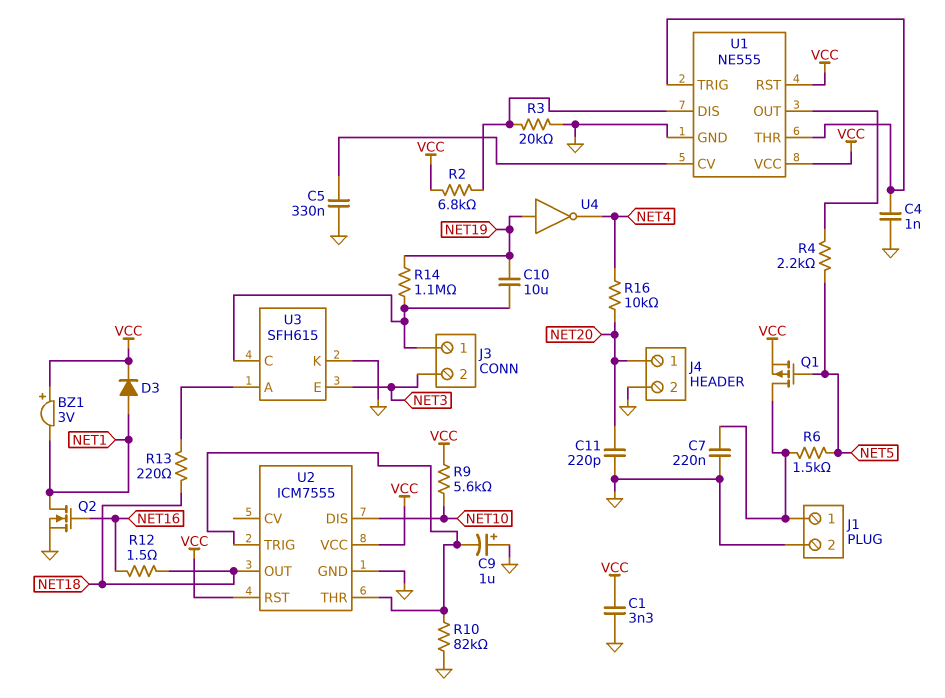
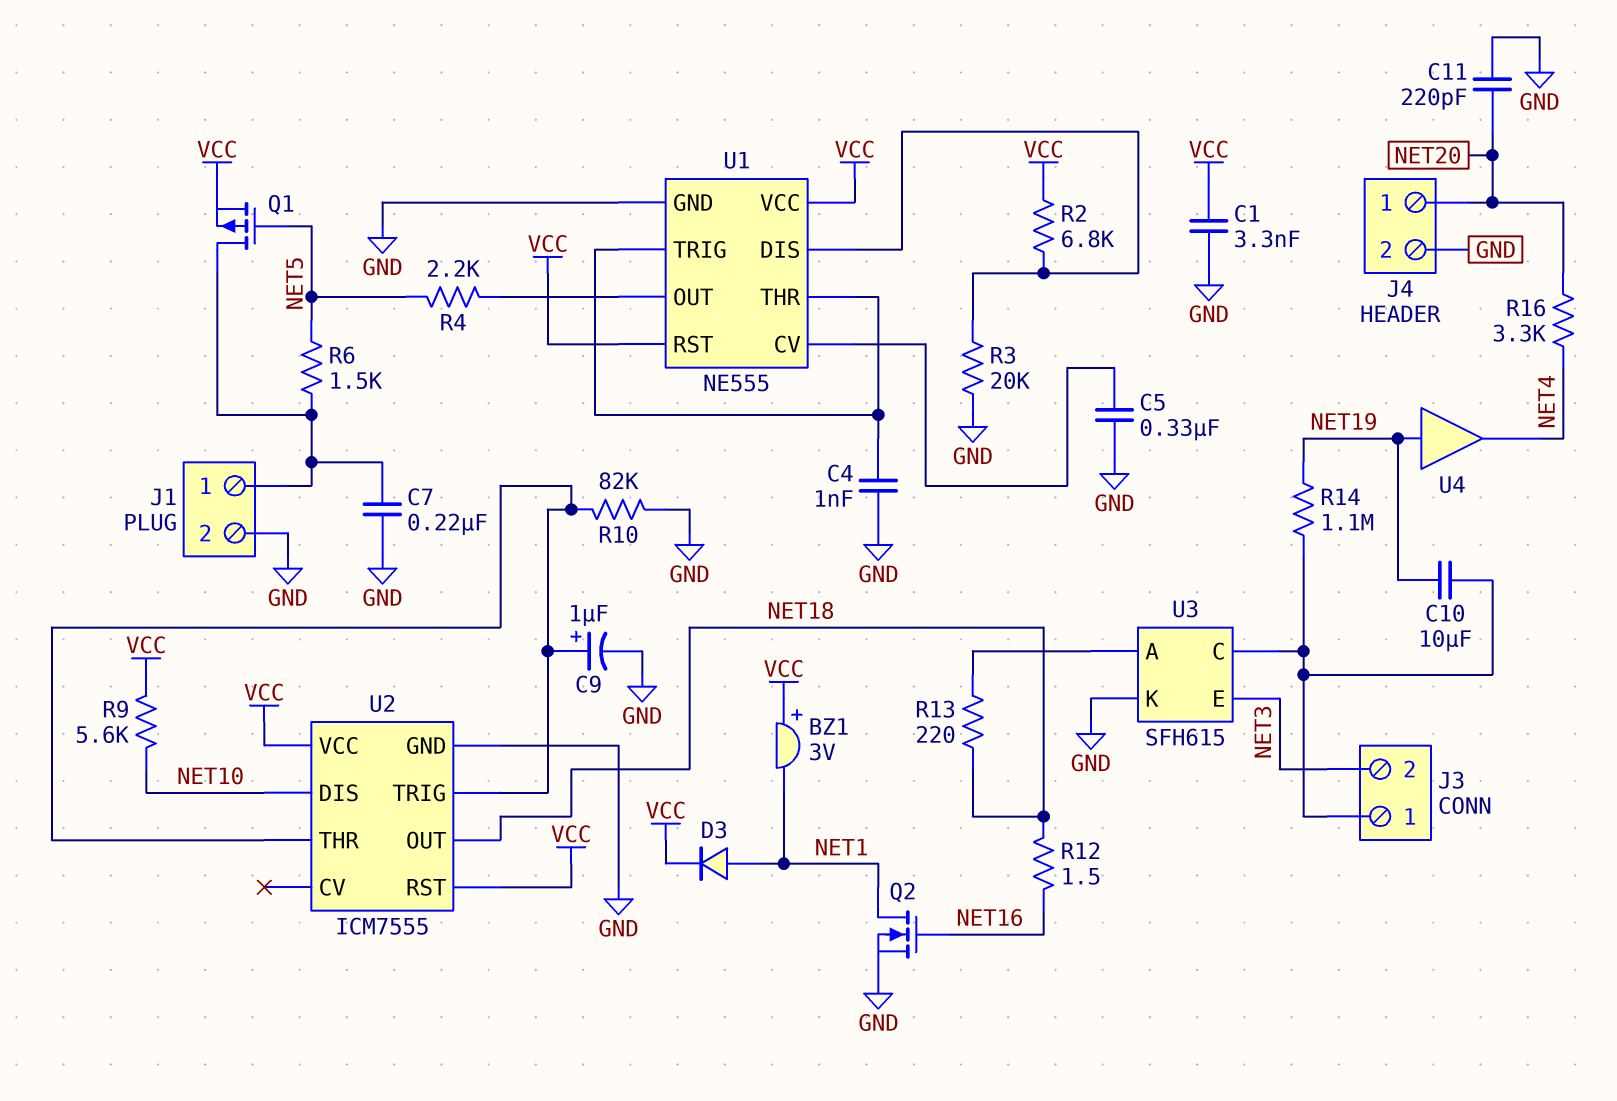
C9: 1uF (plus GND, minus U2/THR) -> 1uF (plus U2/THR, minus GND)
R16: 10k (NET4, NET20) -> 3.3k (NET4, NET20)
U4: NOT (in NET19, out NET4) -> buffer (in NET19, out NET4)

